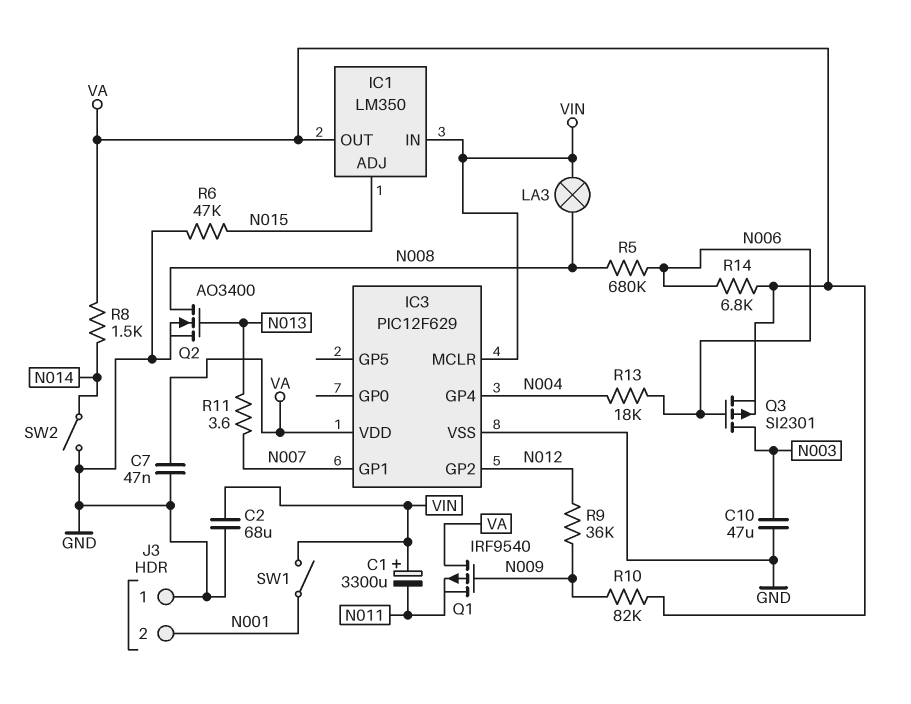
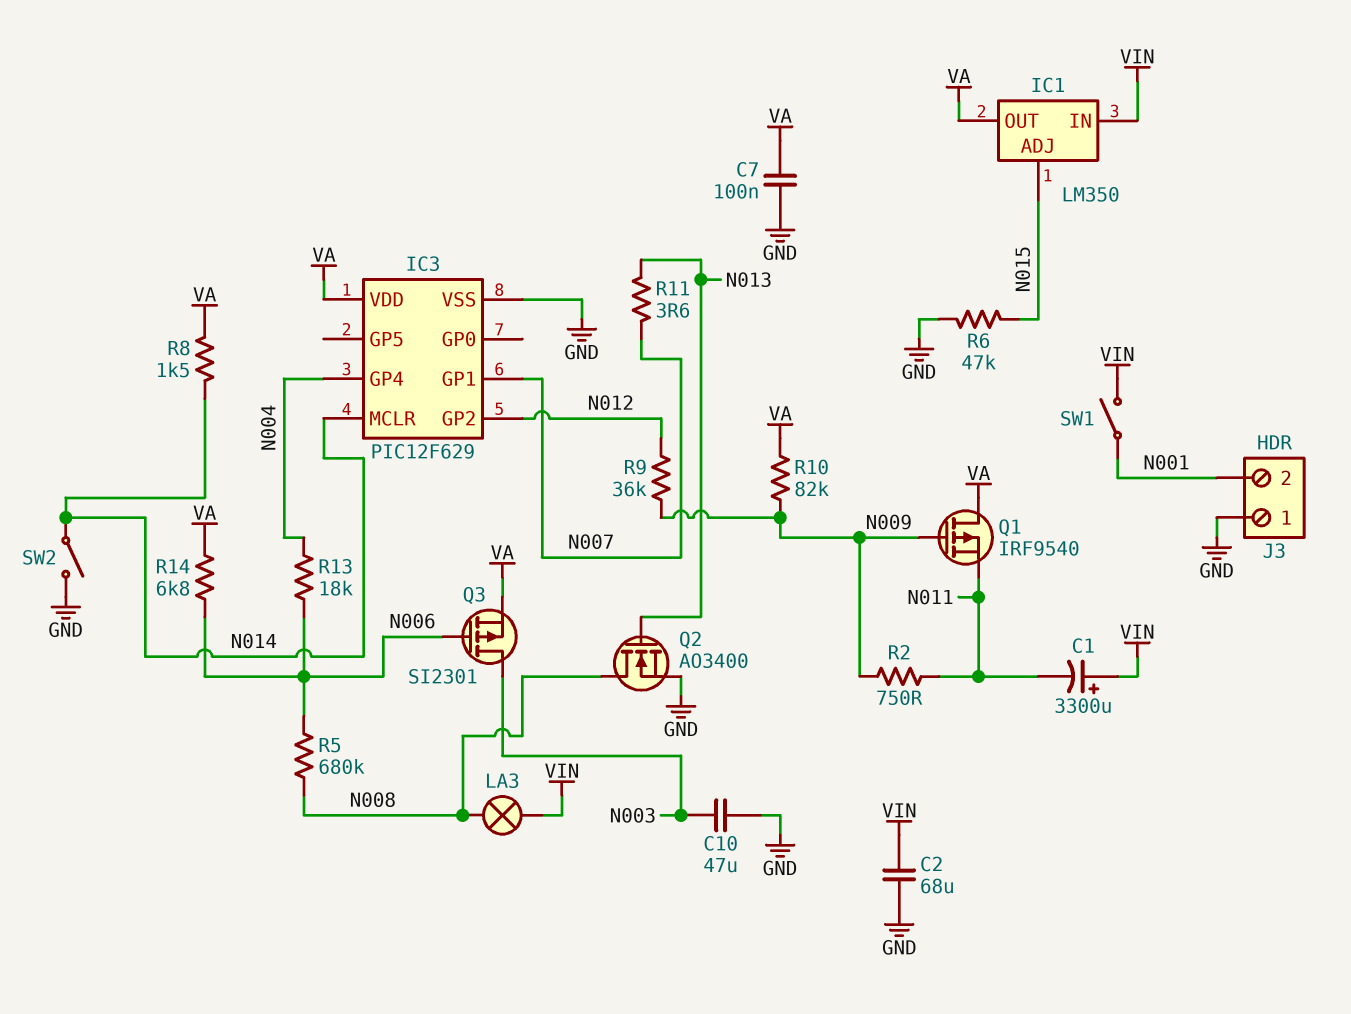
C7: 47nF (GND, VA) -> 100nF (GND, VA)
IC3 pin MCLR: VIN -> N014
R2: none -> 750 (N009, N011)

